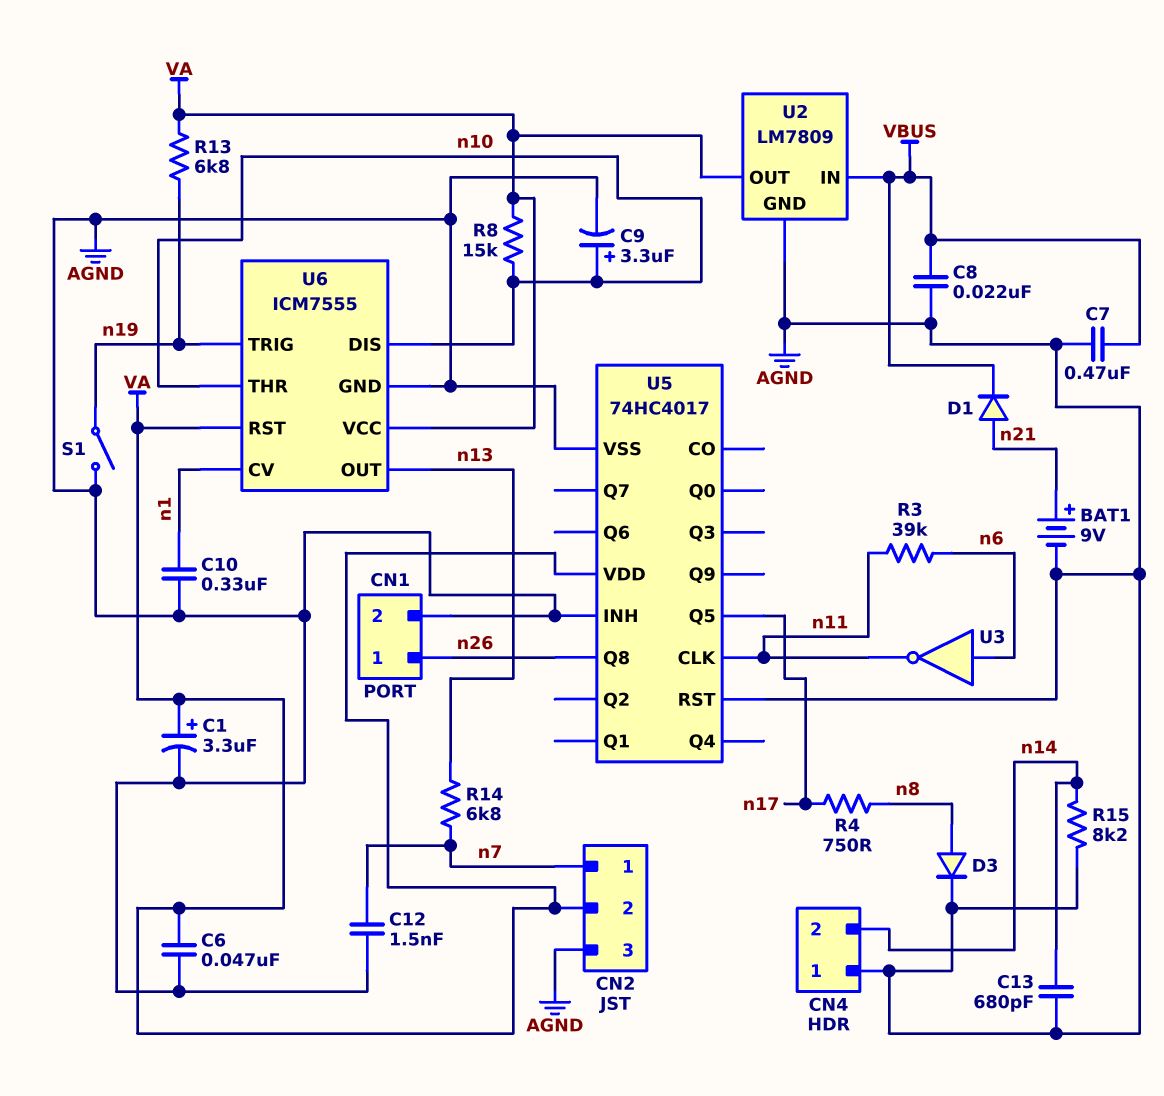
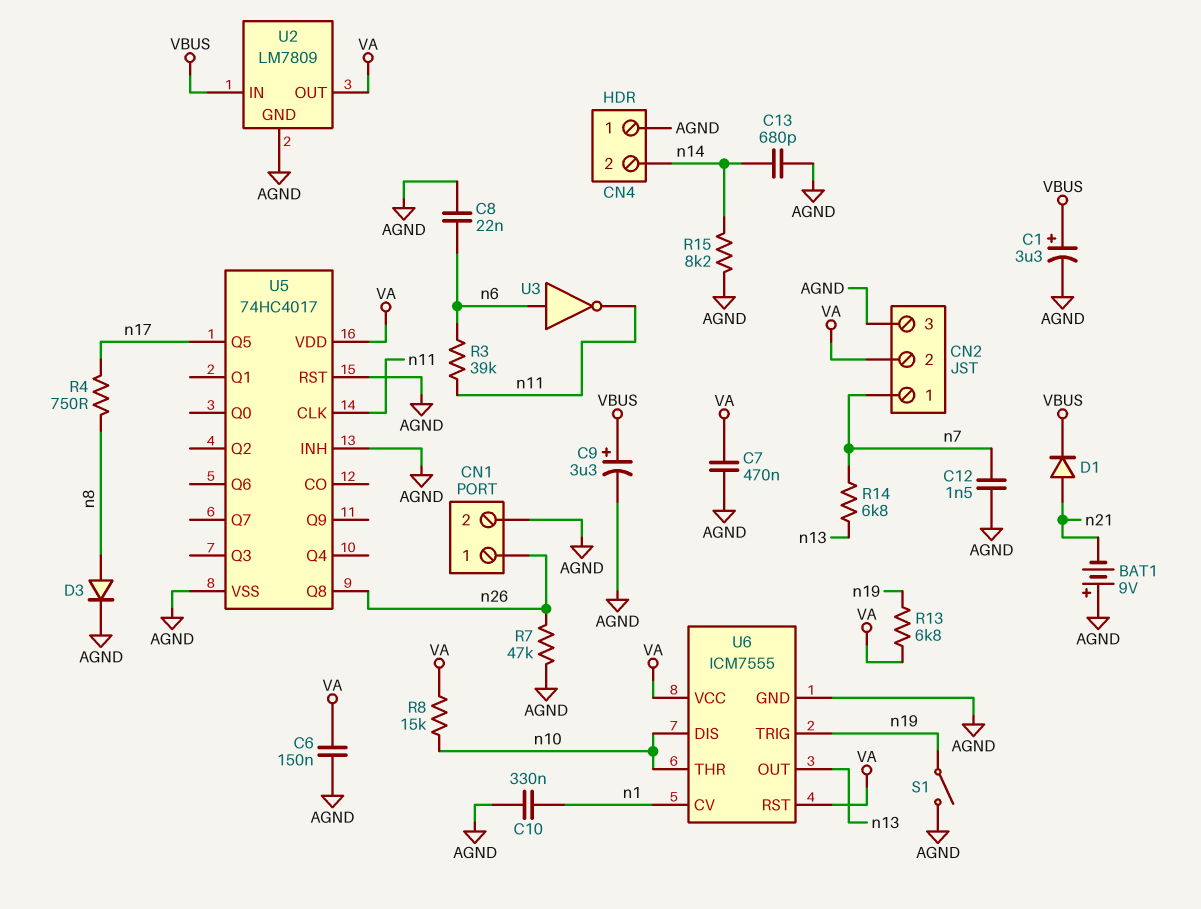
BAT1: 9V (plus n21, minus AGND) -> 9V (plus AGND, minus n21)
C1: 3.3uF (plus VA, minus AGND) -> 3.3uF (plus VBUS, minus AGND)
C6: 47nF (AGND, VA) -> 150nF (AGND, VA)
C7: 470nF (AGND, VBUS) -> 470nF (AGND, VA)
C8: 22nF (AGND, VBUS) -> 22nF (AGND, n6)
C9: 3.3uF (plus n10, minus AGND) -> 3.3uF (plus VBUS, minus AGND)
R7: none -> 47k (AGND, n26)

